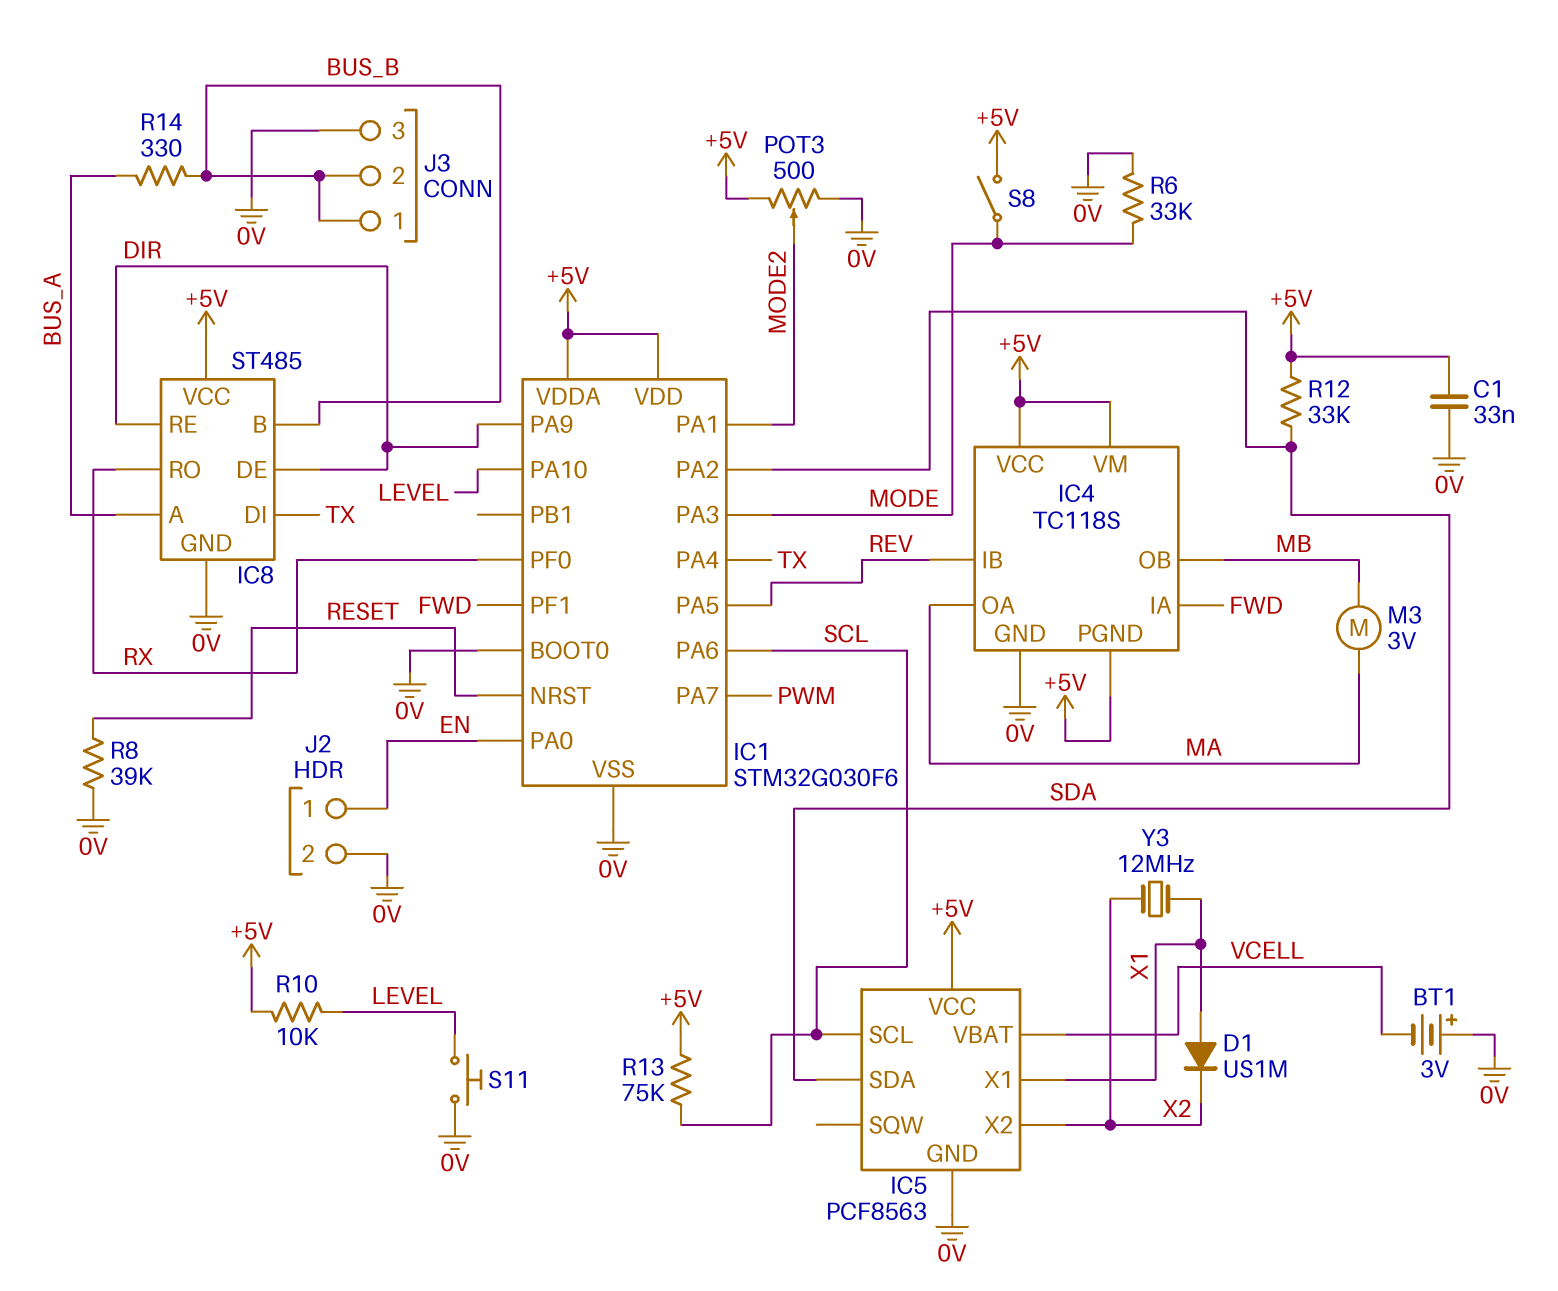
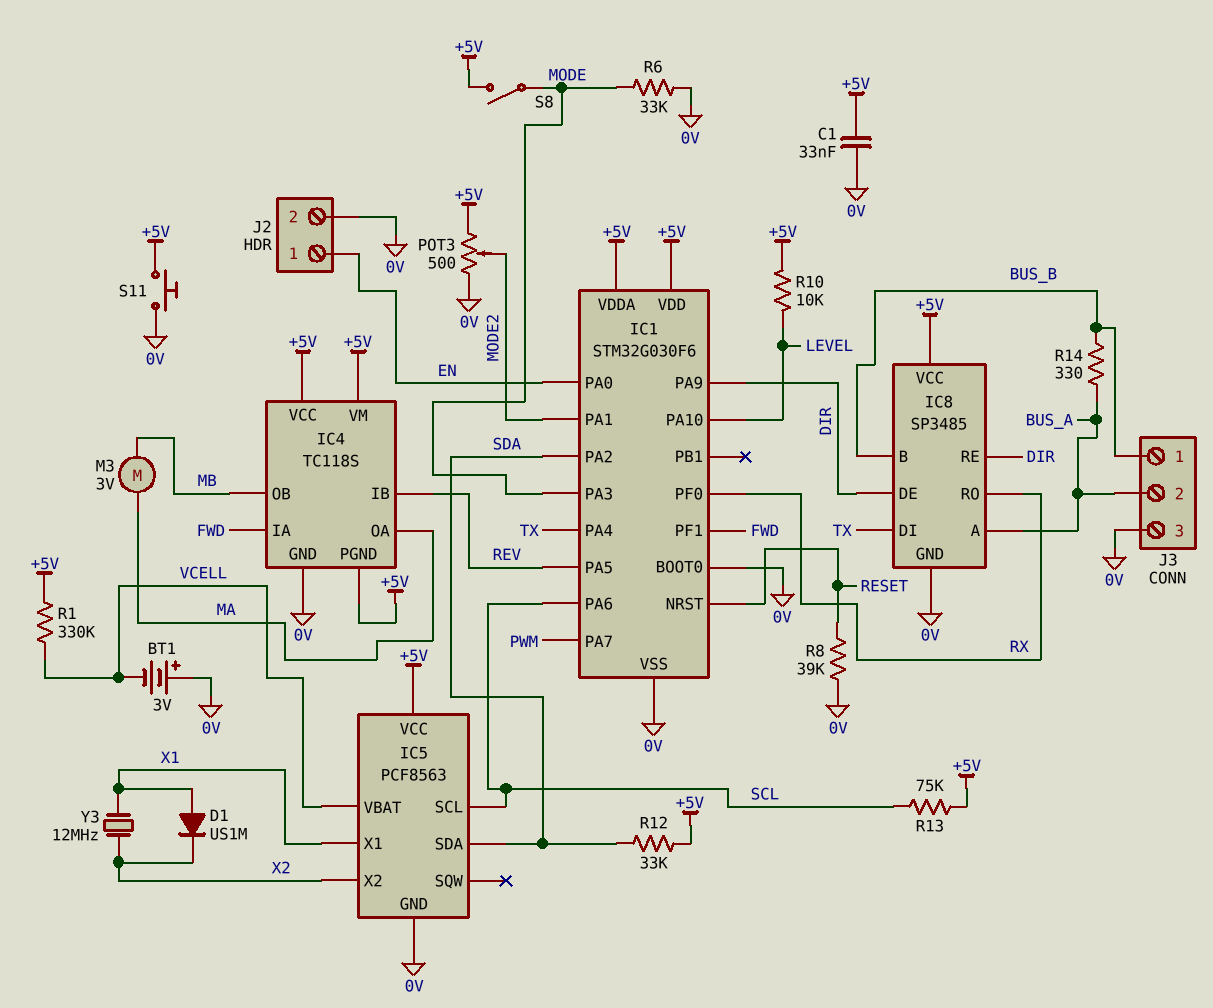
IC8: ST485 -> SP3485
J3 pin 2: BUS_B -> BUS_A
R1: none -> 330k (+5V, VCELL)
S11: button (0V, LEVEL) -> button (+5V, 0V)

